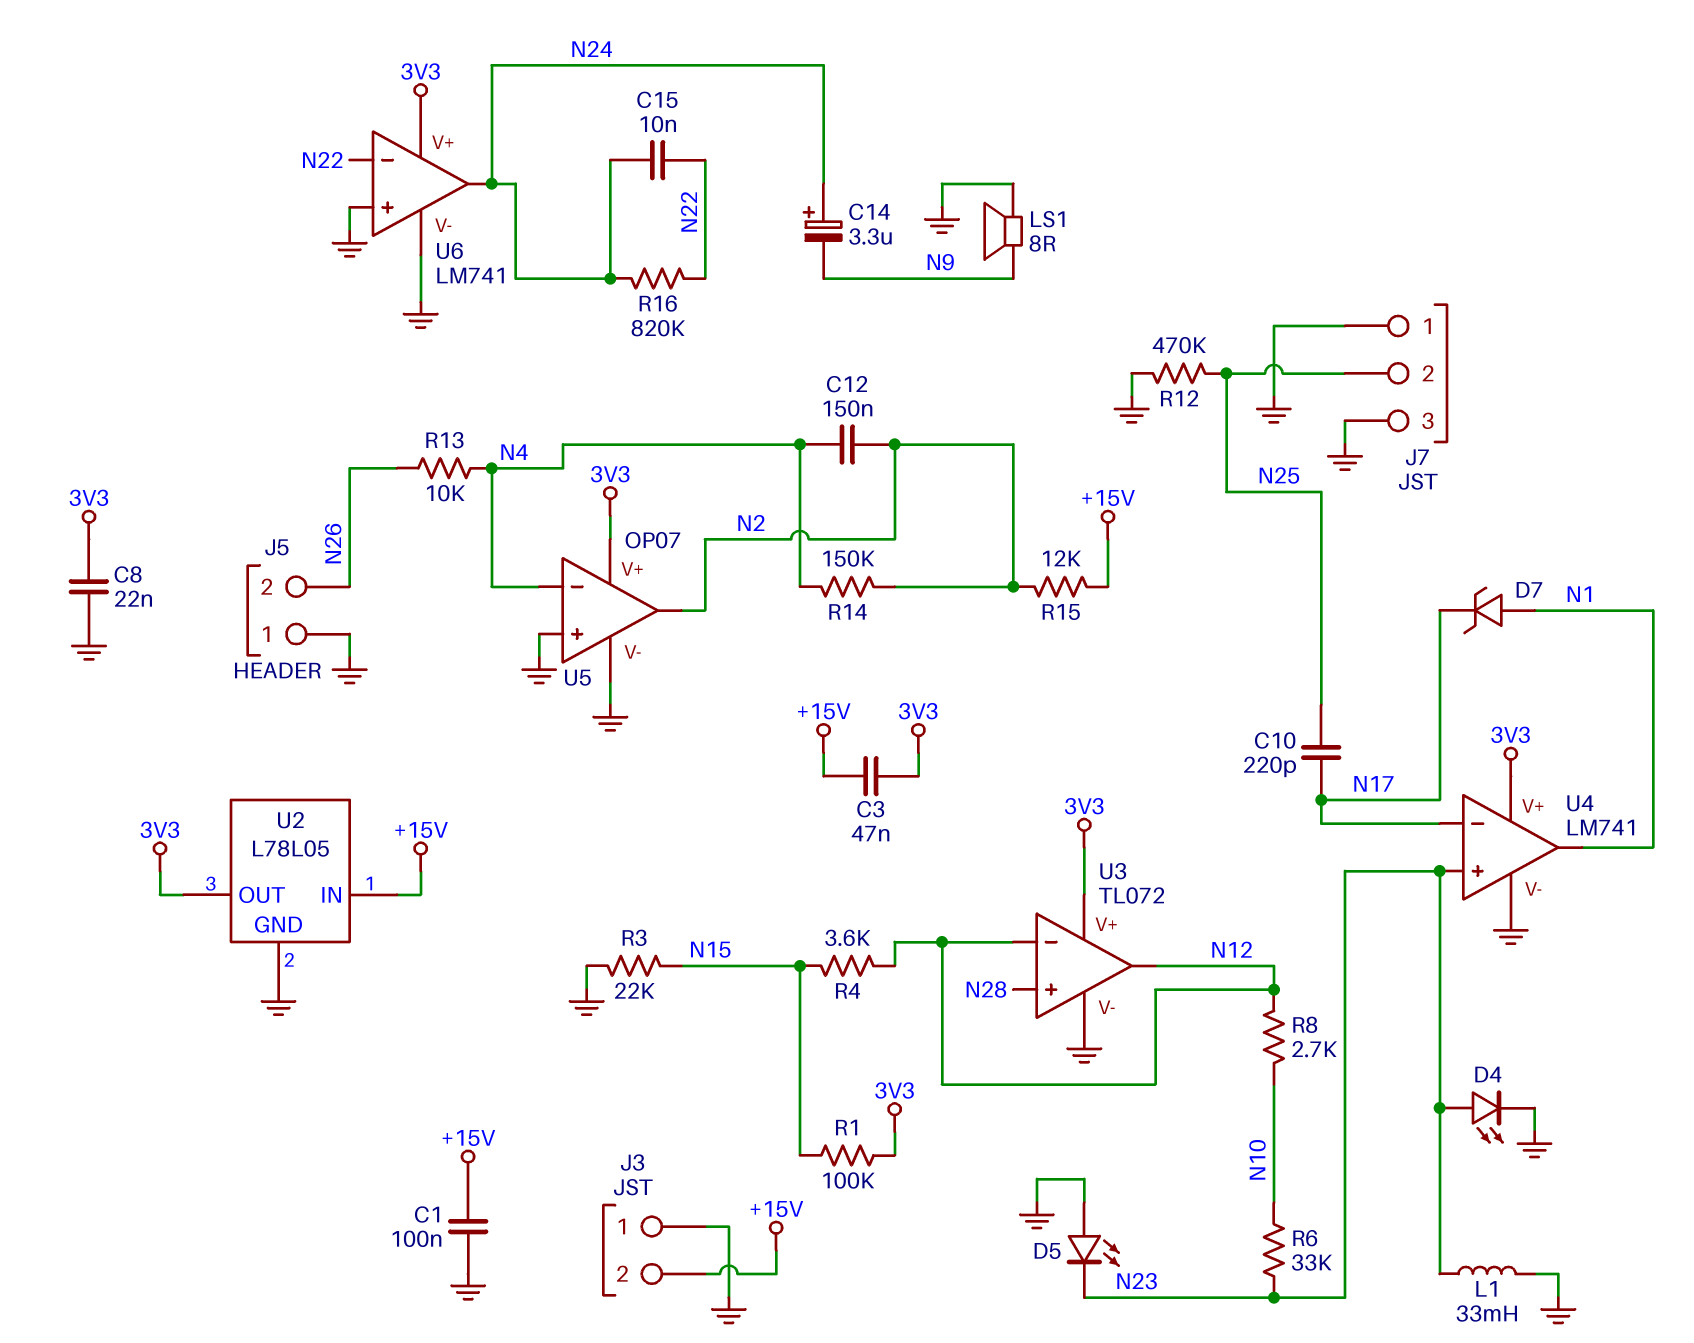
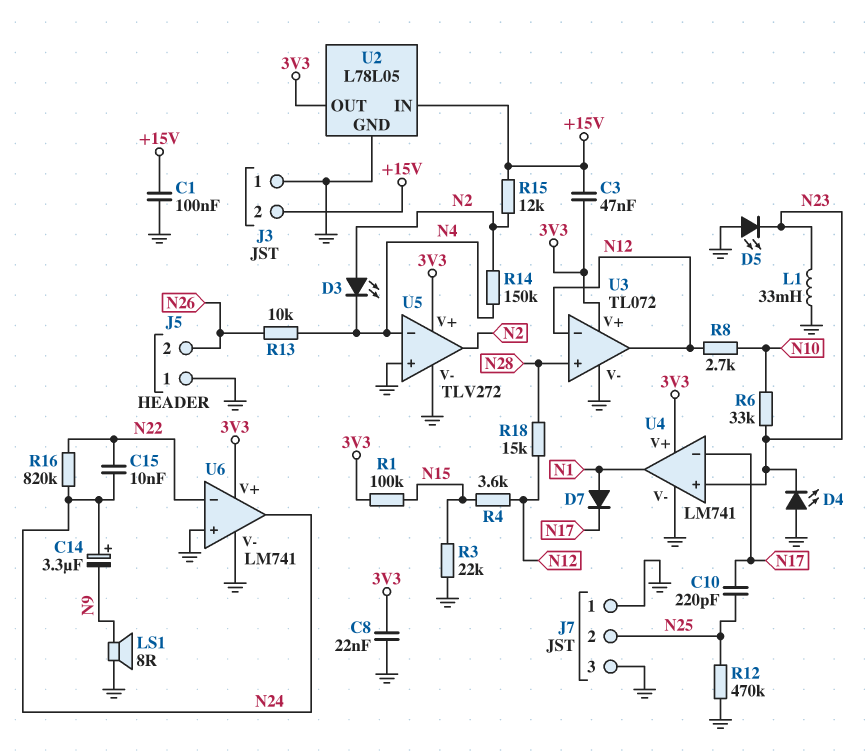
C12: 150nF (N2, N4) -> none
D3: none -> LED (A N2, K N4)
D4: LED (A N23, K GND) -> LED (A GND, K N23)
D7: zener (A N1, K N17) -> diode (A N1, K N17)
R18: none -> 15k (N12, N28)
U5: OP07 -> TLV272

